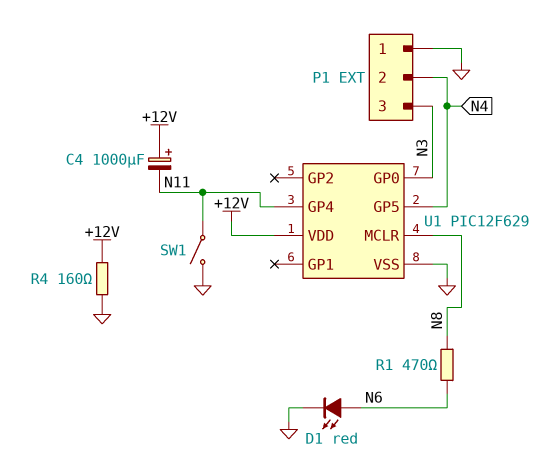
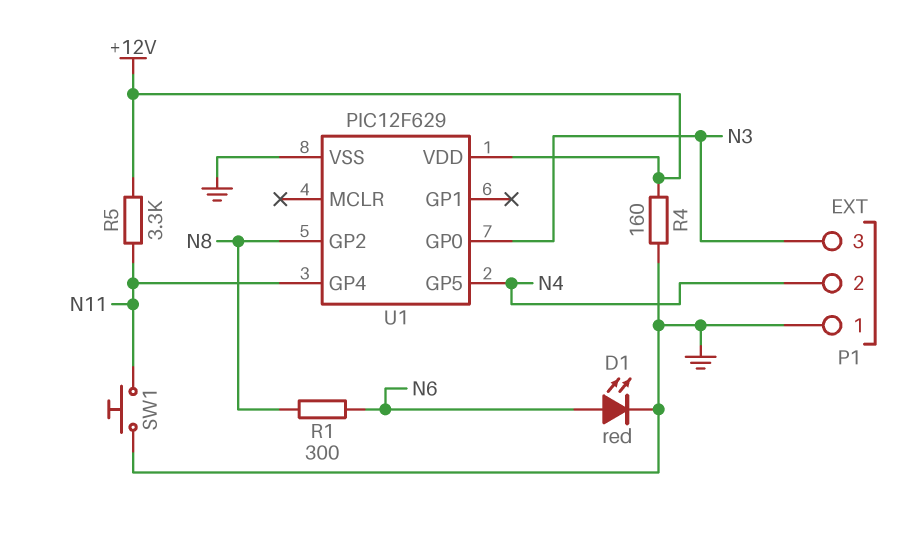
C4: 1000uF (plus +12V, minus N11) -> none
R1: 470 (N6, N8) -> 300 (N6, N8)
R5: none -> 3.3k (+12V, N11)
SW1: switch (GND, N11) -> button (GND, N11)
U1 pin GP2: none -> N8
U1 pin MCLR: N8 -> none

